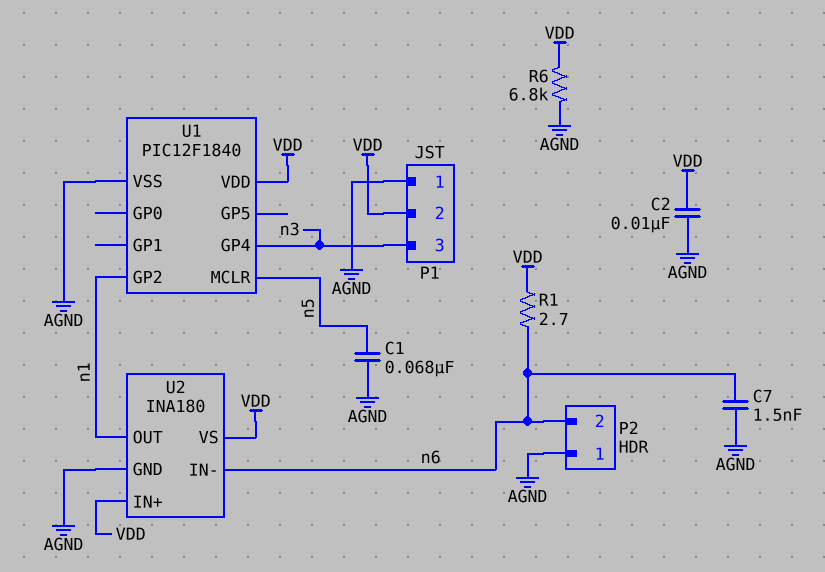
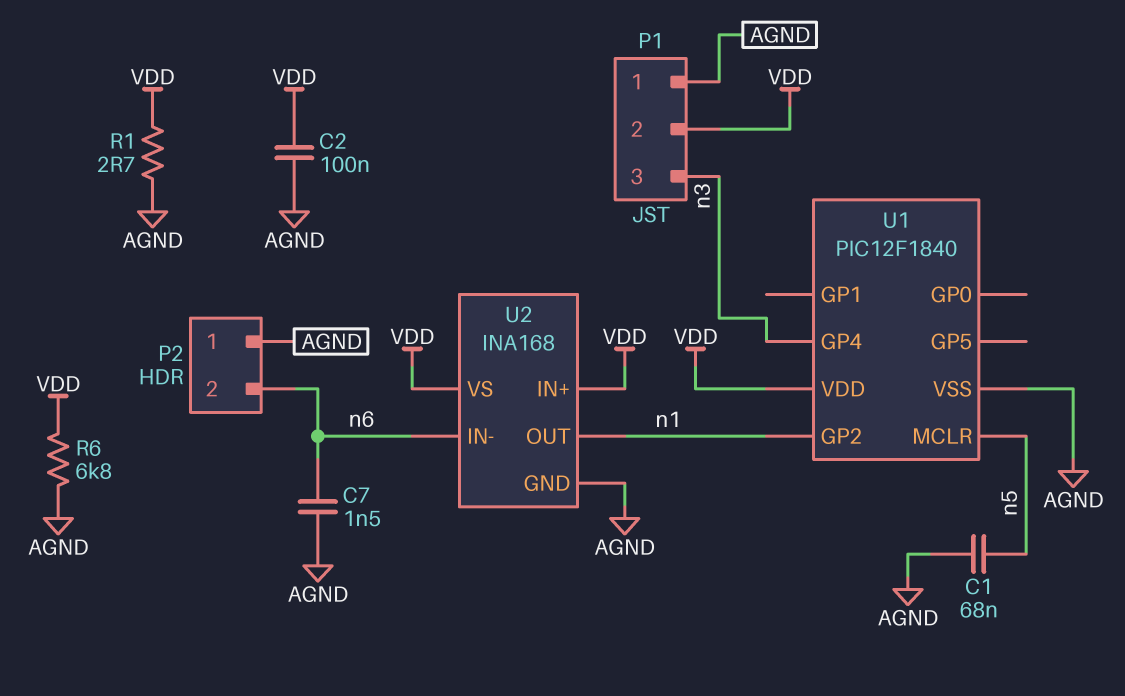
C2: 10nF (AGND, VDD) -> 100nF (AGND, VDD)
R1: 2.7 (VDD, n6) -> 2.7 (AGND, VDD)
U2: INA180 -> INA168

